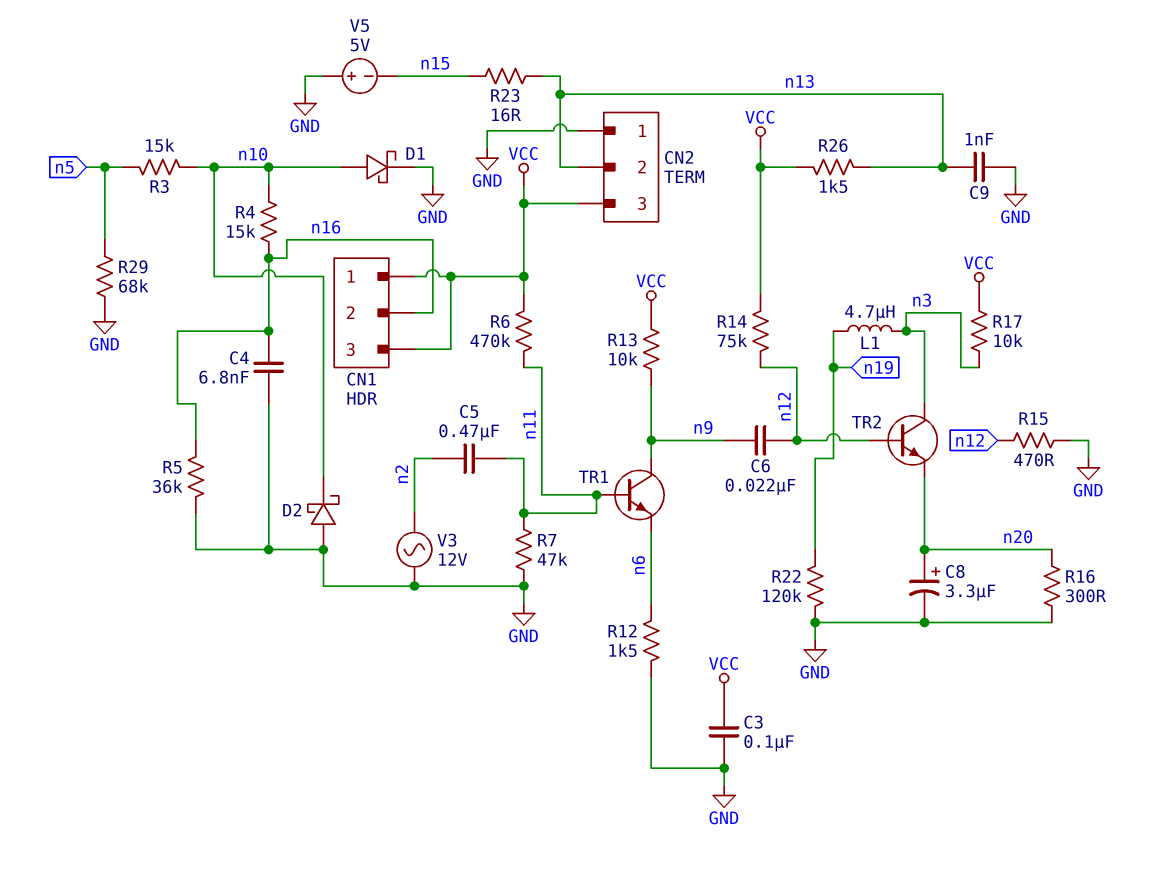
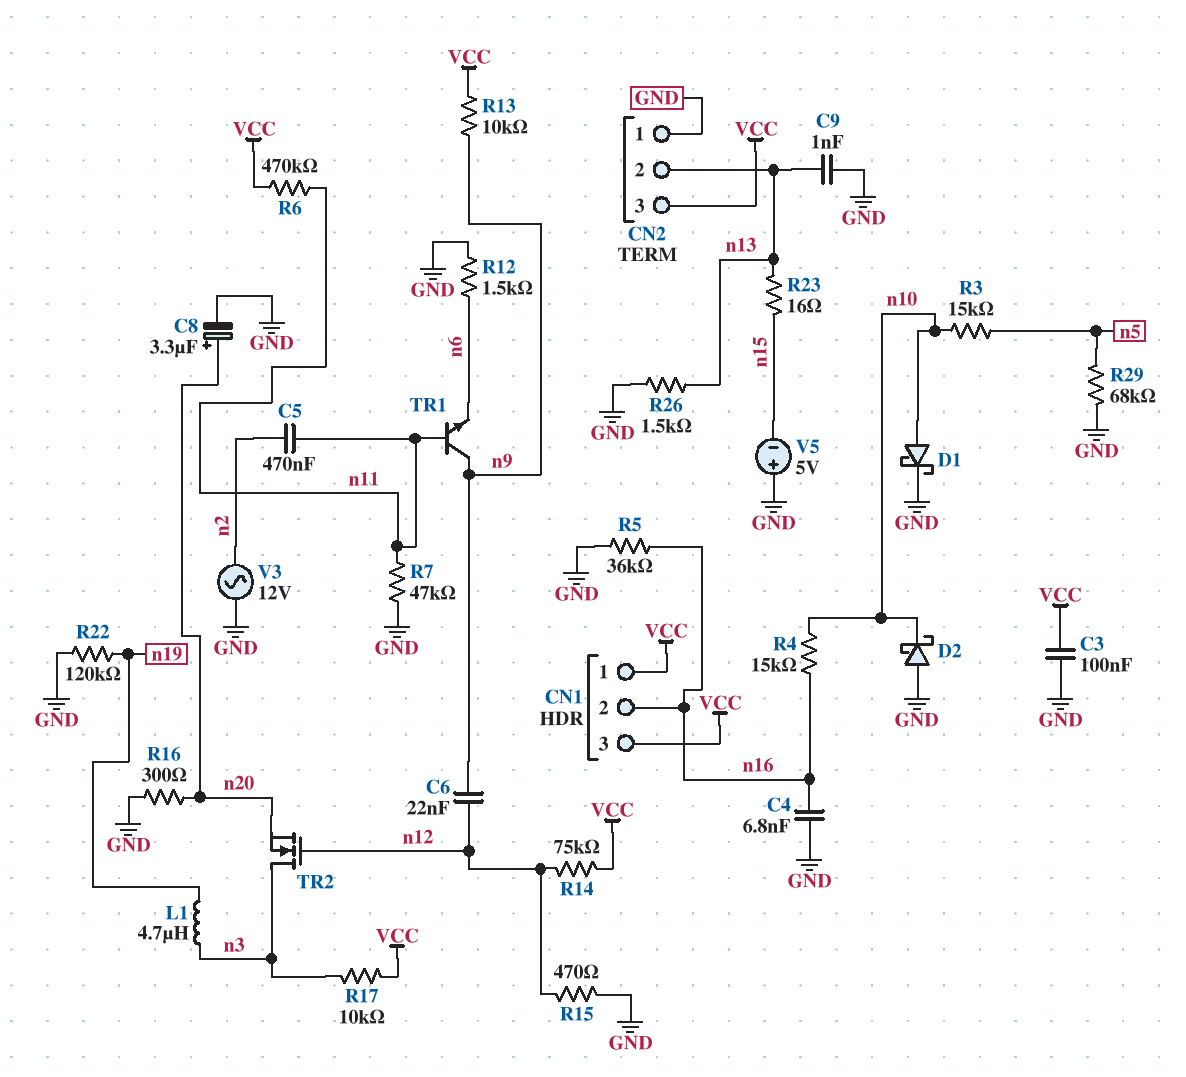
R26: 1.5k (VCC, n13) -> 1.5k (GND, n13)
TR2: NPN (B n12, C n3, E n20) -> NMOS (G n12, D n3, S n20)

